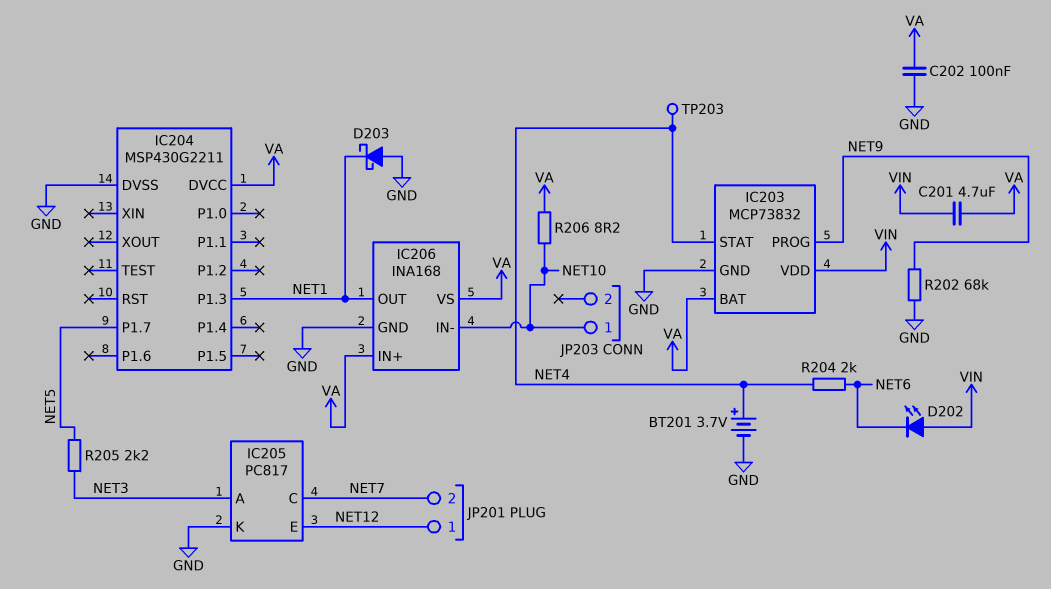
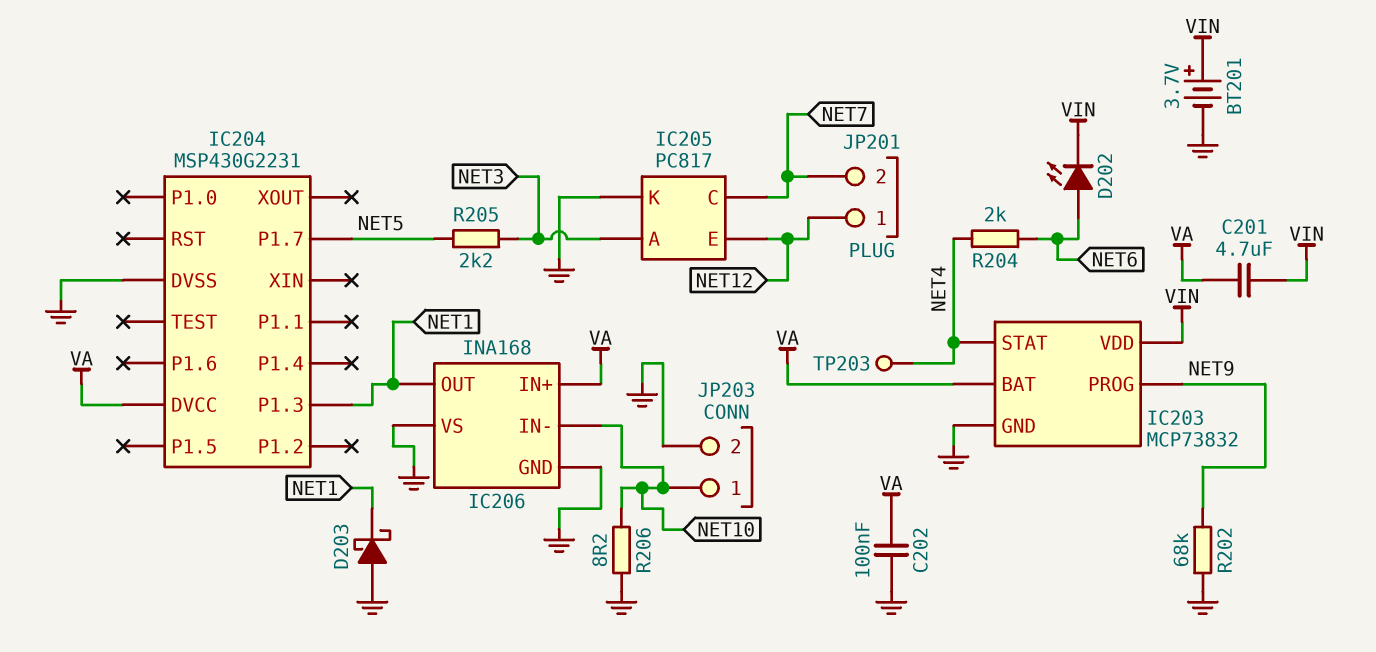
BT201: 3.7V (plus NET4, minus GND) -> 3.7V (plus VIN, minus GND)
D202: LED (A VIN, K NET6) -> LED (A NET6, K VIN)
IC204: MSP430G2211 -> MSP430G2231
IC206 pin VS: VA -> GND
JP203 pin 2: none -> GND
R206: 8.2 (NET10, VA) -> 8.2 (GND, NET10)

